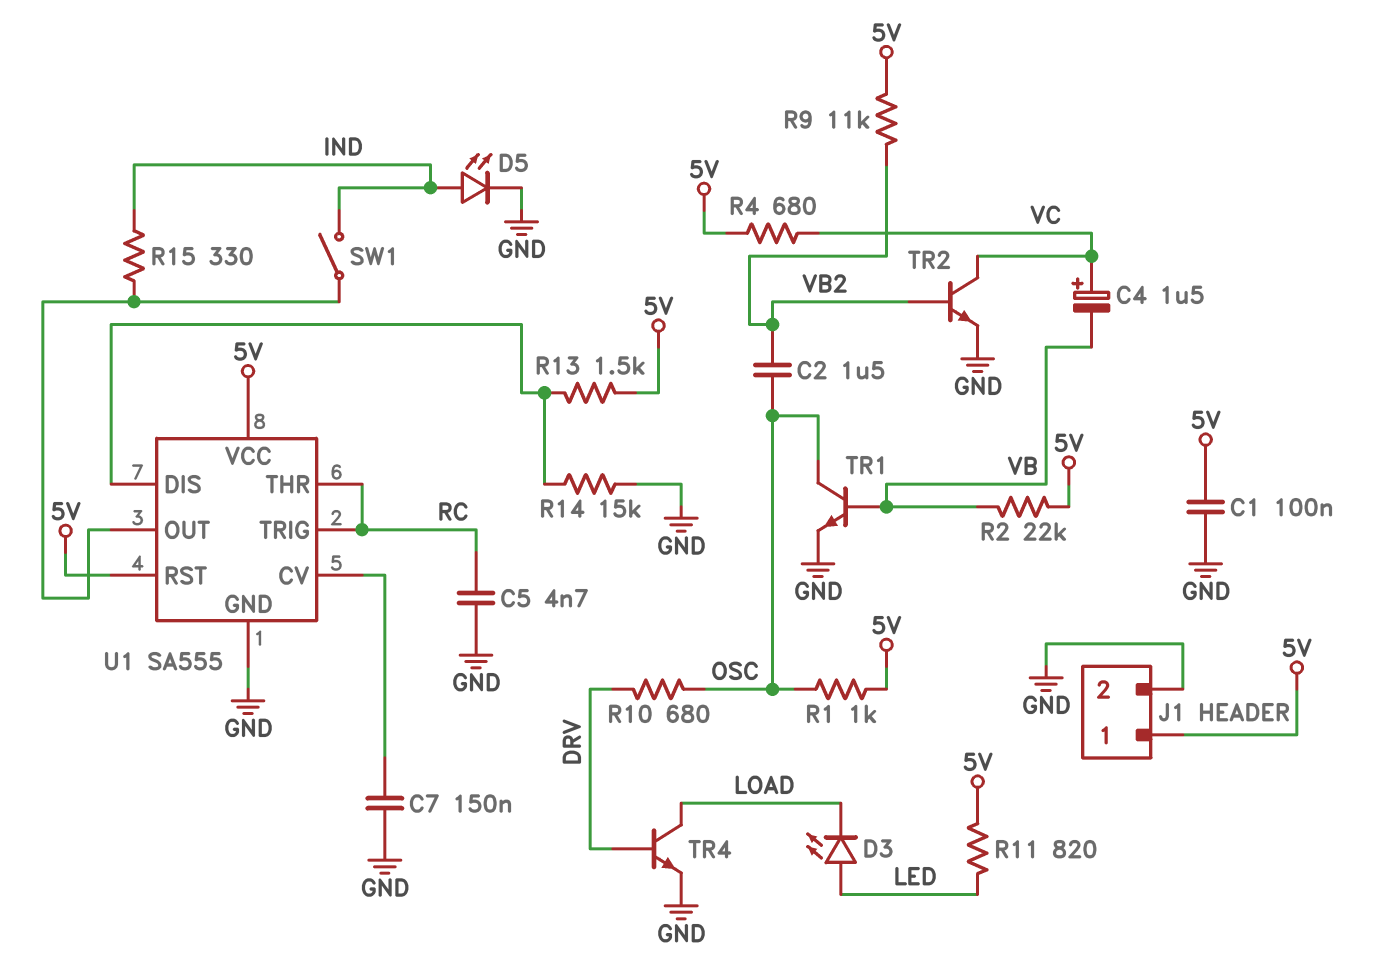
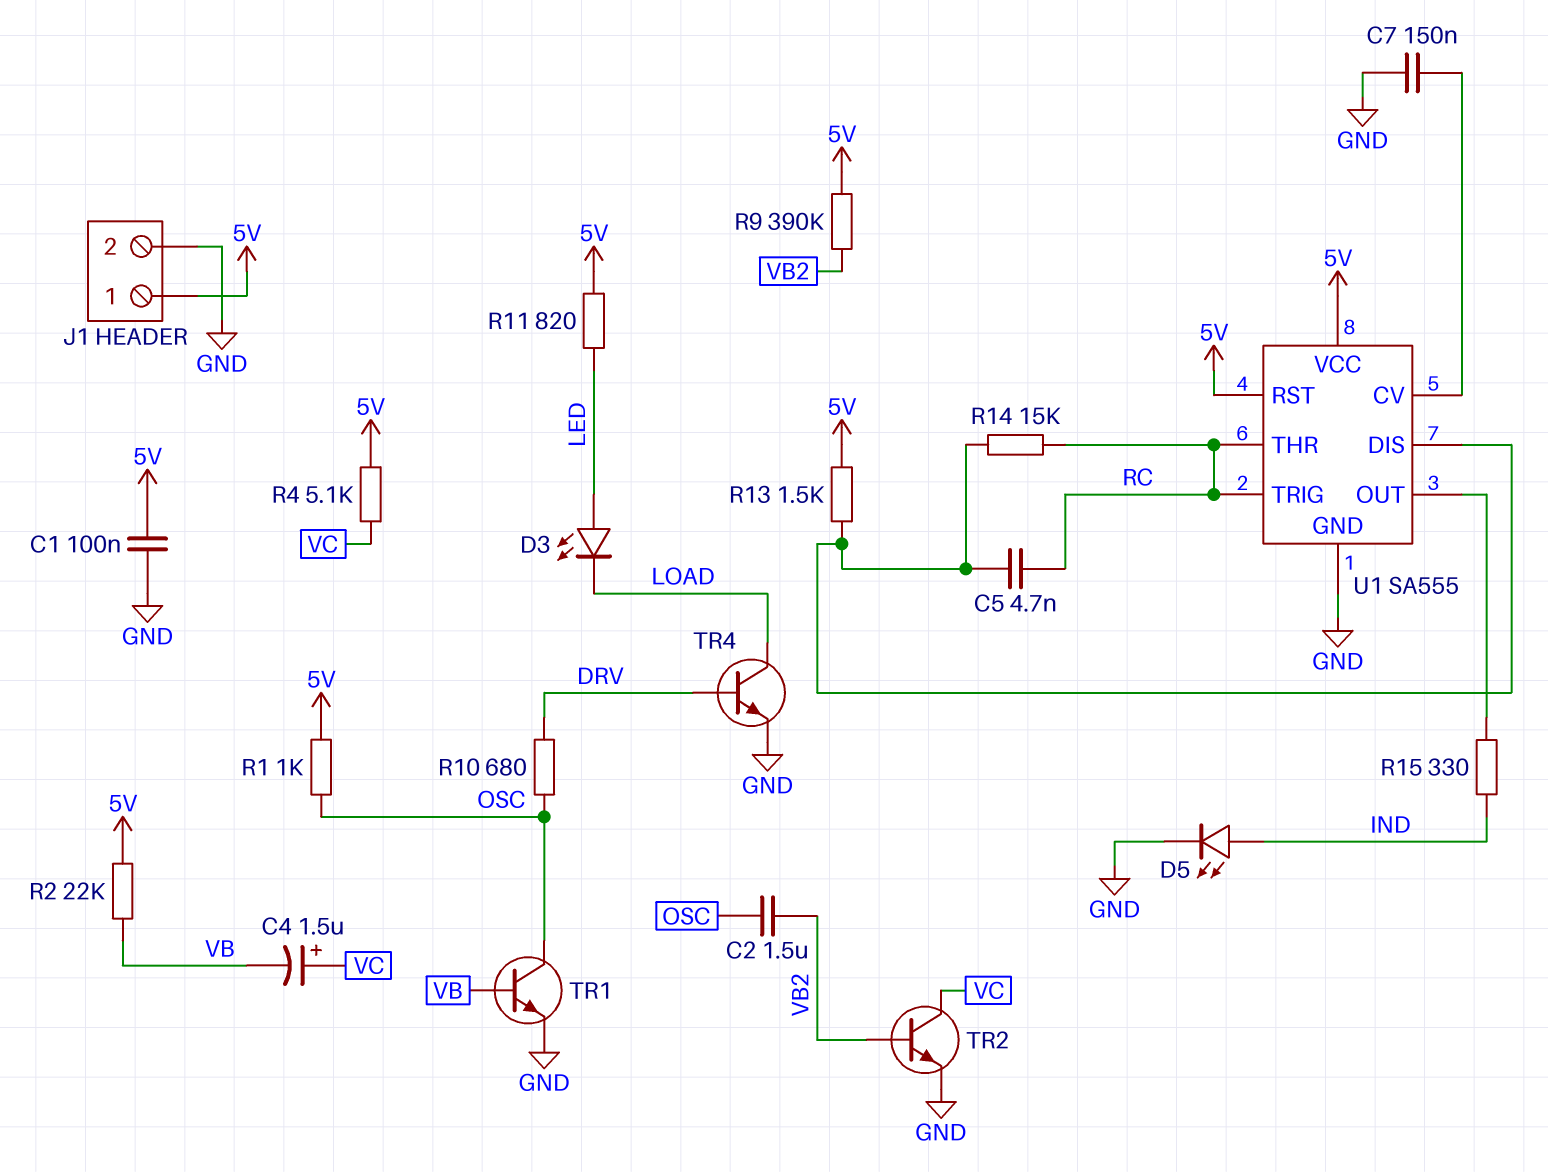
C5: 4.7nF (GND, RC) -> 4.7nF (RC, U1/DIS)
R4: 680 (5V, VC) -> 5.1k (5V, VC)
R9: 11k (5V, VB2) -> 390k (5V, VB2)
R14: 15k (GND, U1/DIS) -> 15k (RC, U1/DIS)
SW1: switch (IND, U1/OUT) -> none

